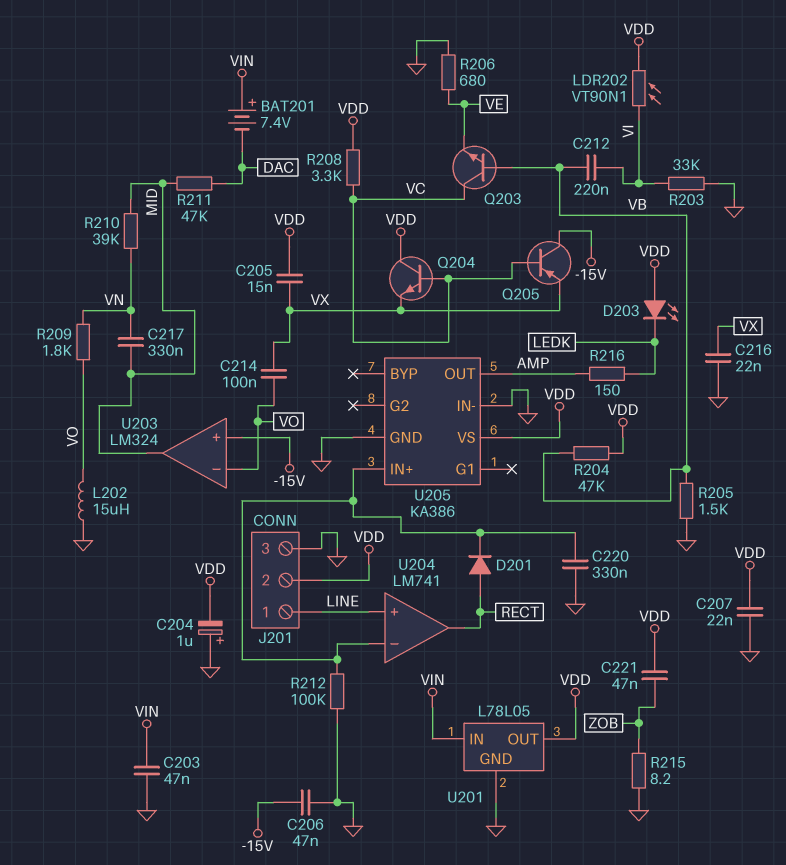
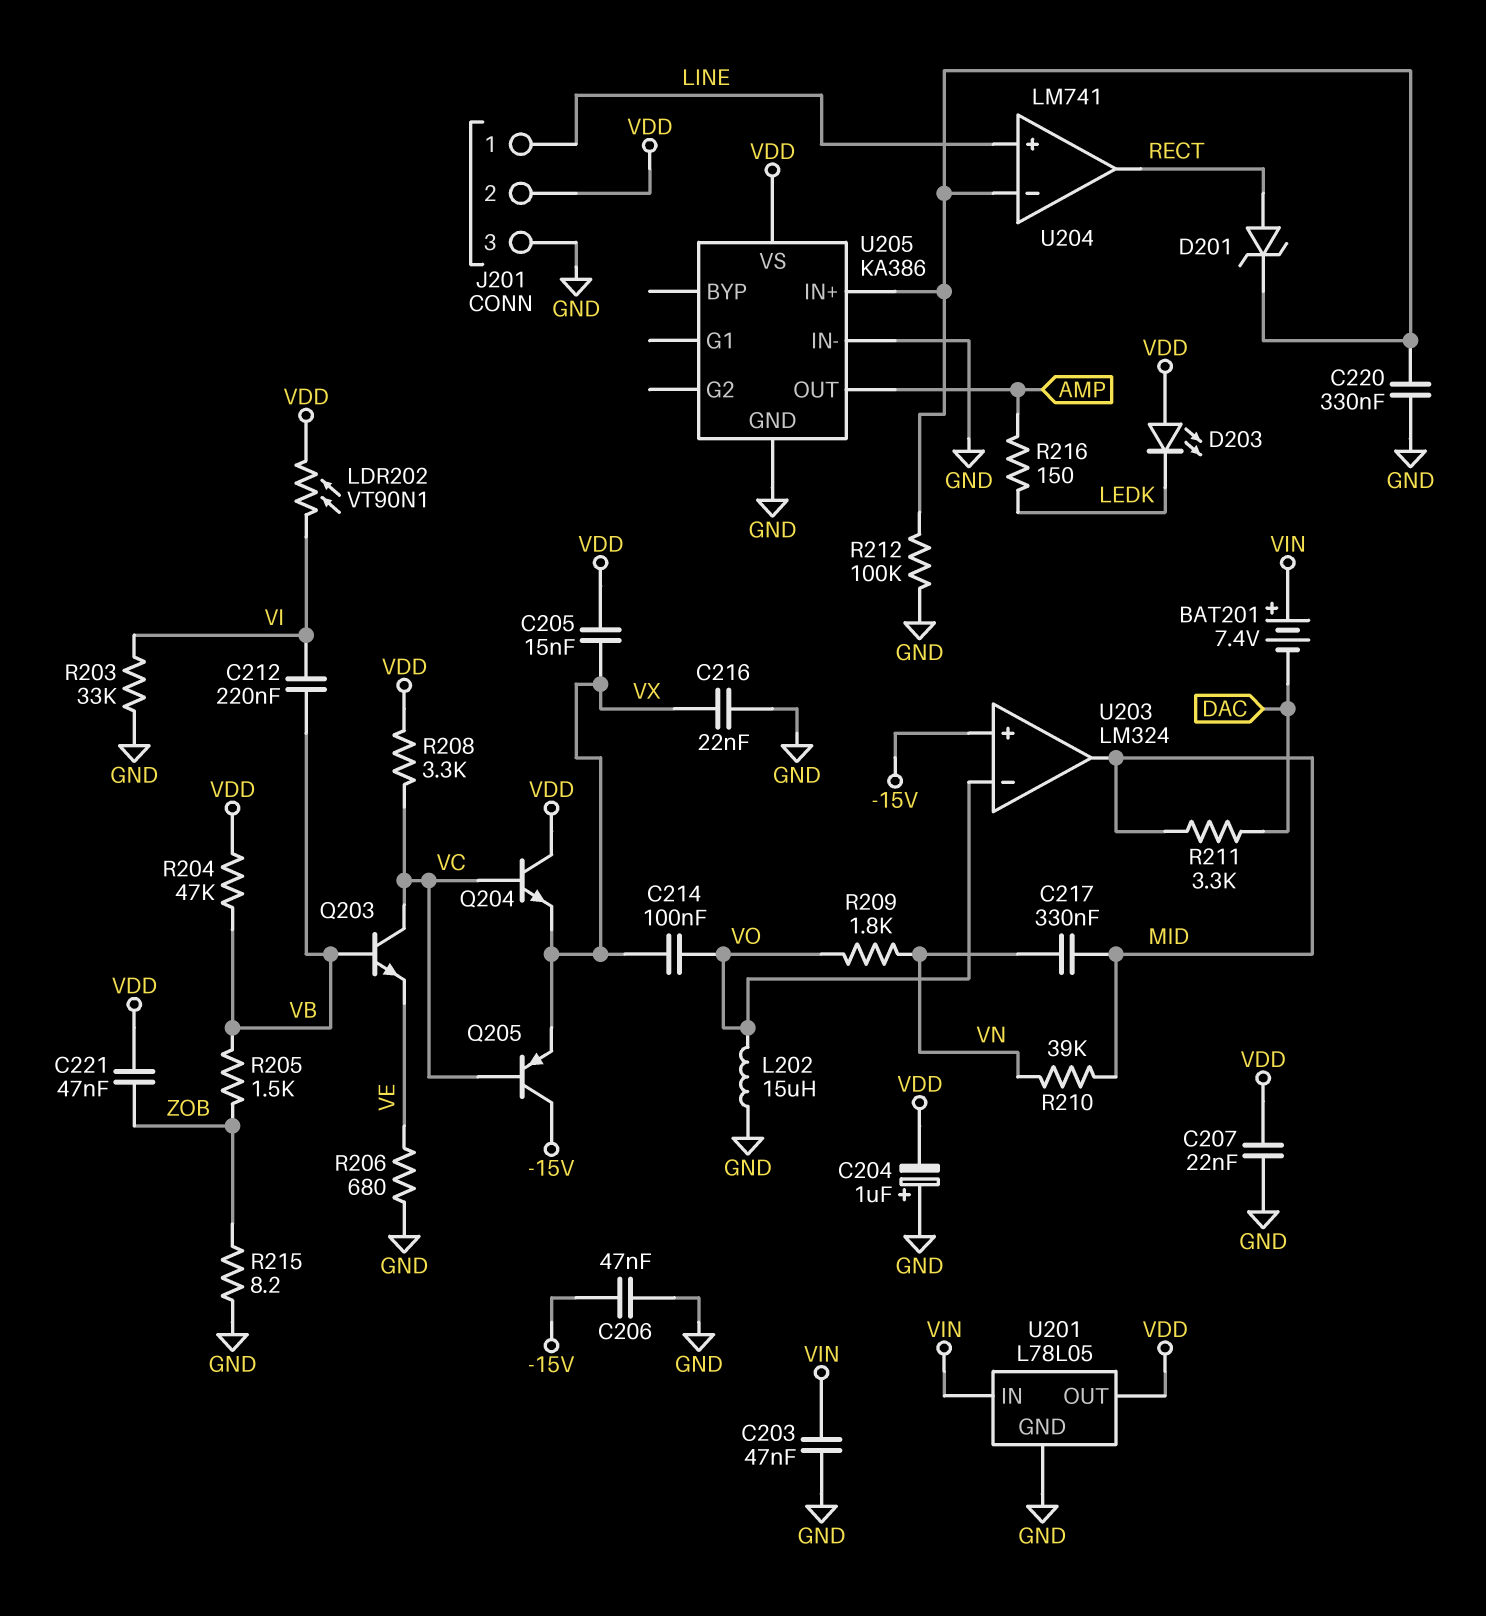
D201: diode (A RECT, K U204/in-) -> zener (A RECT, K U204/in-)
R205: 1.5k (GND, VB) -> 1.5k (VB, ZOB)
R211: 47k (DAC, MID) -> 3.3k (DAC, MID)

